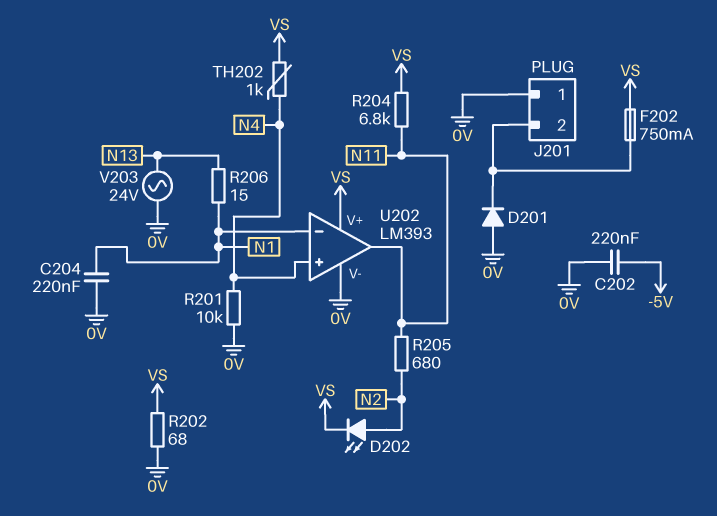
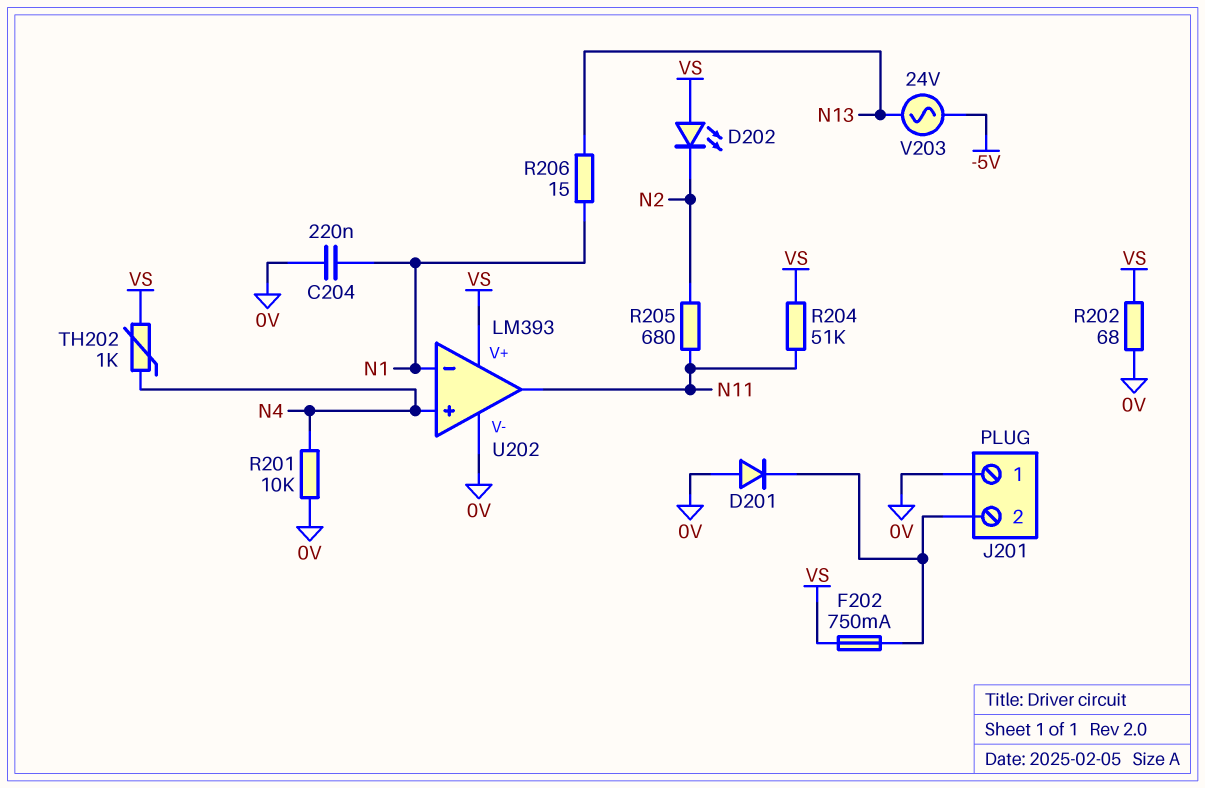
C202: 220nF (-5V, 0V) -> none
D202: LED (A N2, K VS) -> LED (A VS, K N2)
R204: 6.8k (N11, VS) -> 51k (N11, VS)
V203: AC 24V (0V, N13) -> AC 24V (-5V, N13)

